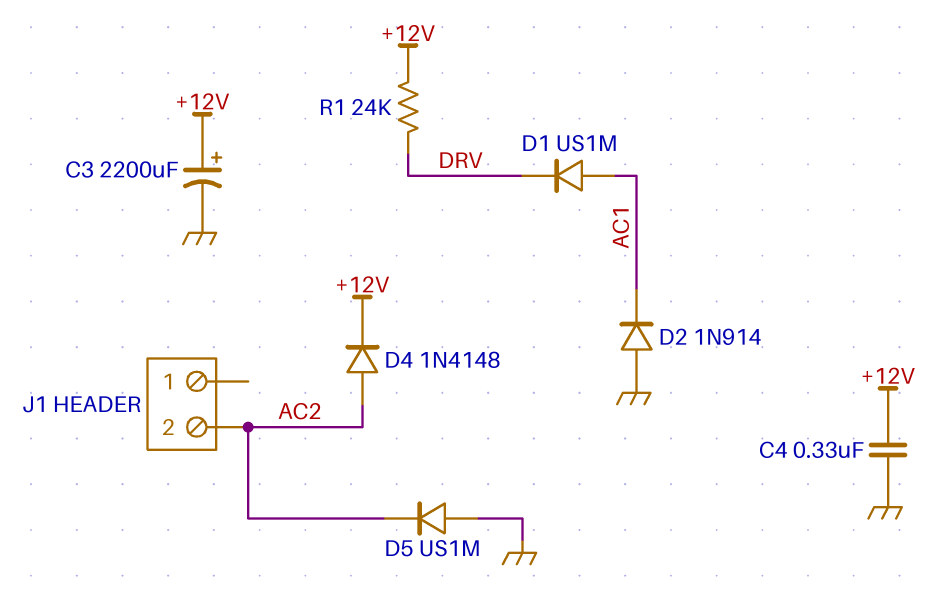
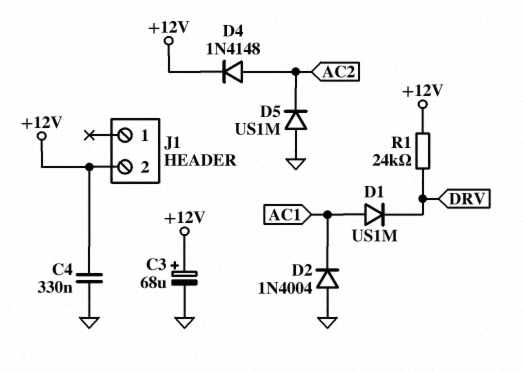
C3: 2200uF (plus +12V, minus GND) -> 68uF (plus +12V, minus GND)
D2: diode 1N914 (A GND, K AC1) -> diode 1N4004 (A GND, K AC1)
J1 pin 2: AC2 -> +12V

